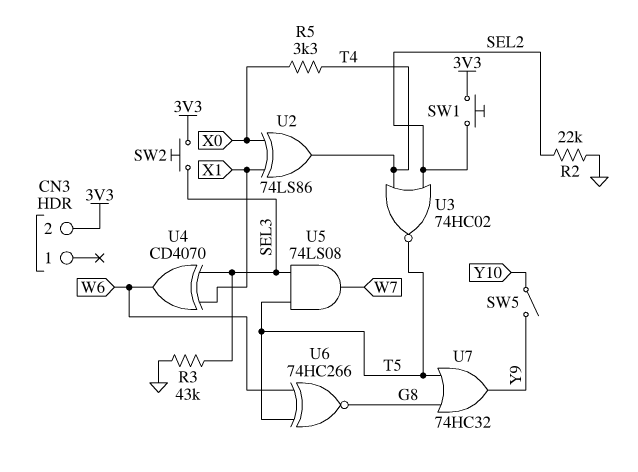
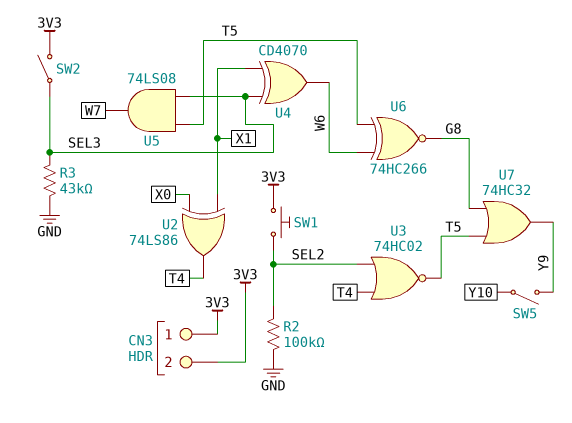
CN3 pin 1: none -> 3V3
R2: 22k (GND, SEL2) -> 100k (GND, SEL2)
R5: 3.3k (T4, X0) -> none
SW2: button (3V3, SEL3) -> switch (3V3, SEL3)

